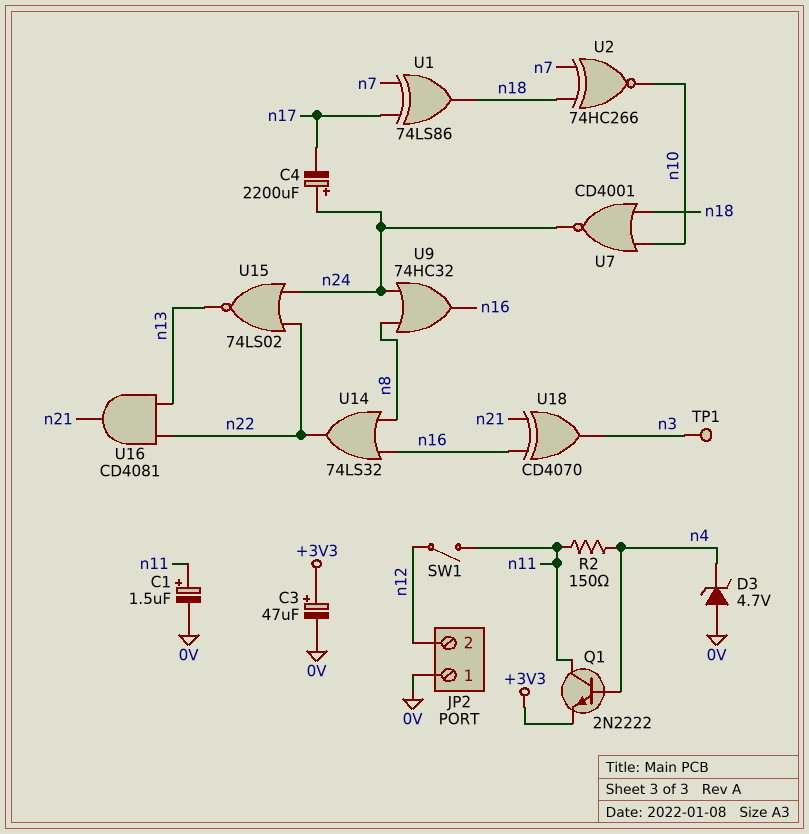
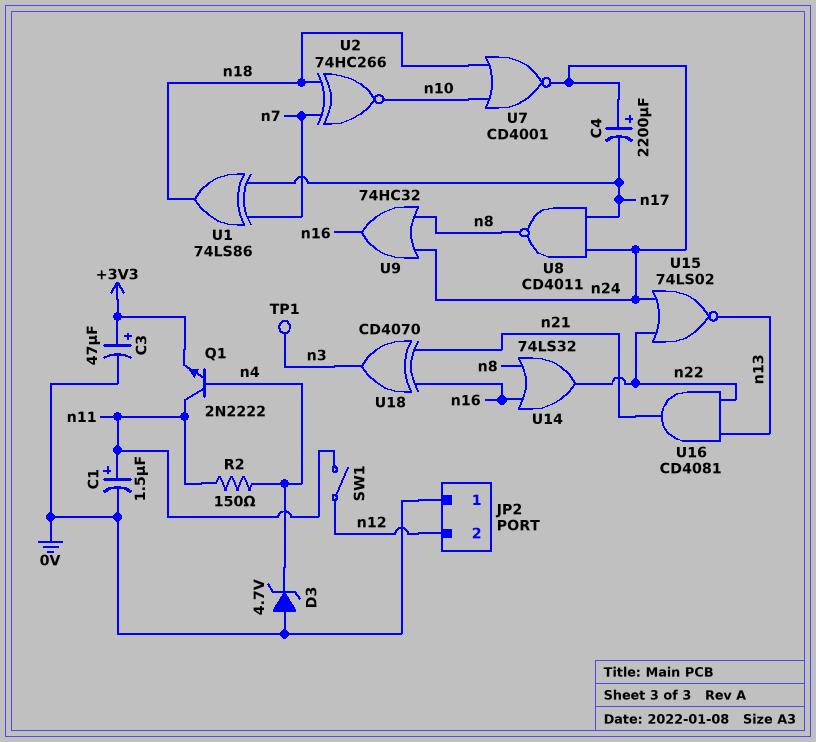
U8: none -> NAND CD4011 (in n17, in n24, out n8)

